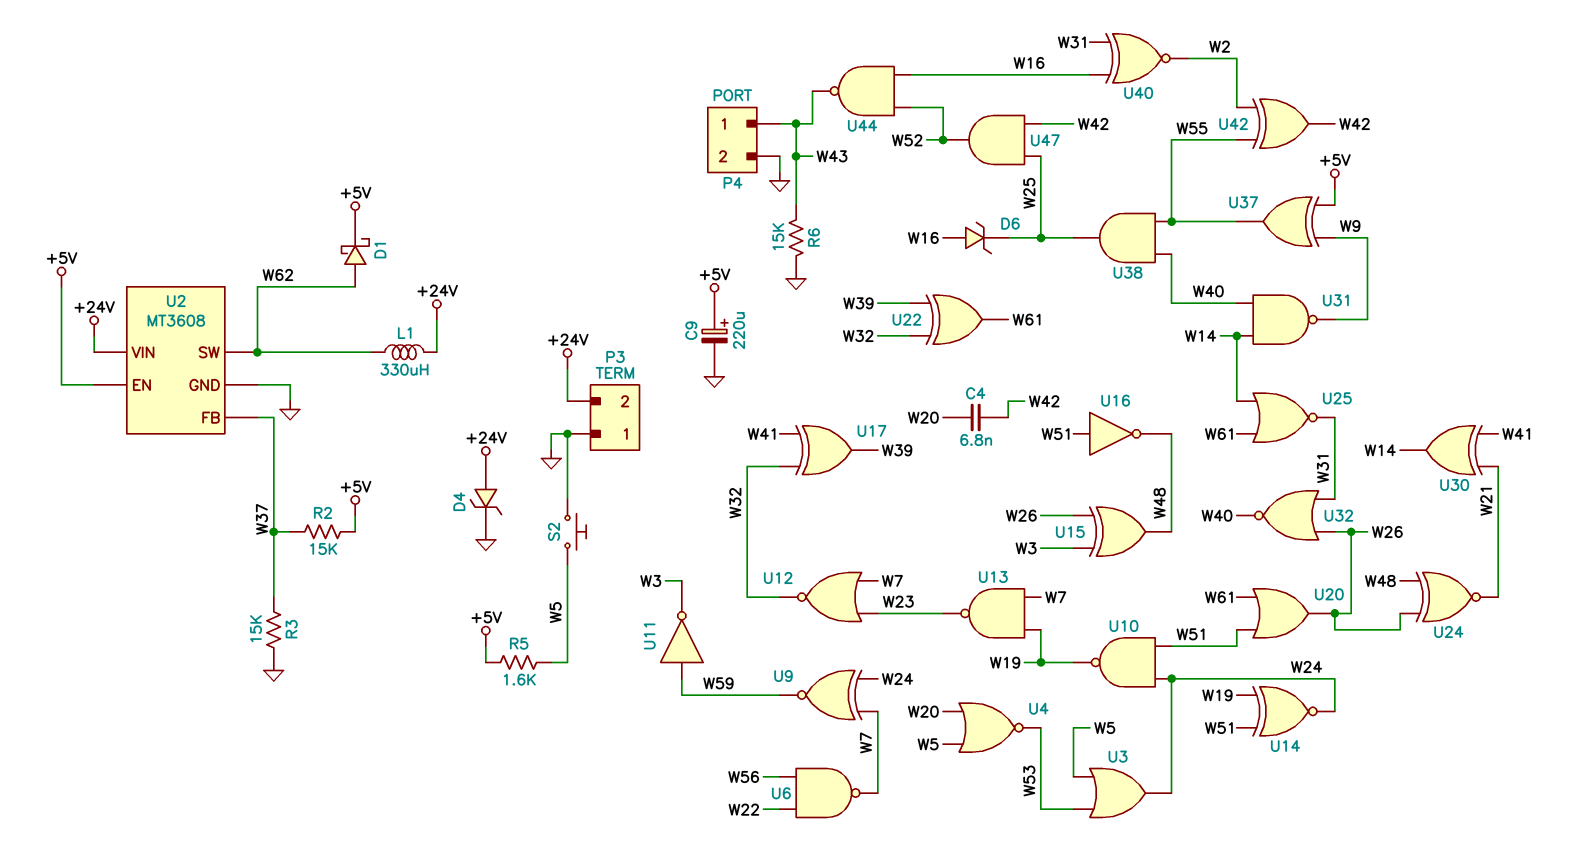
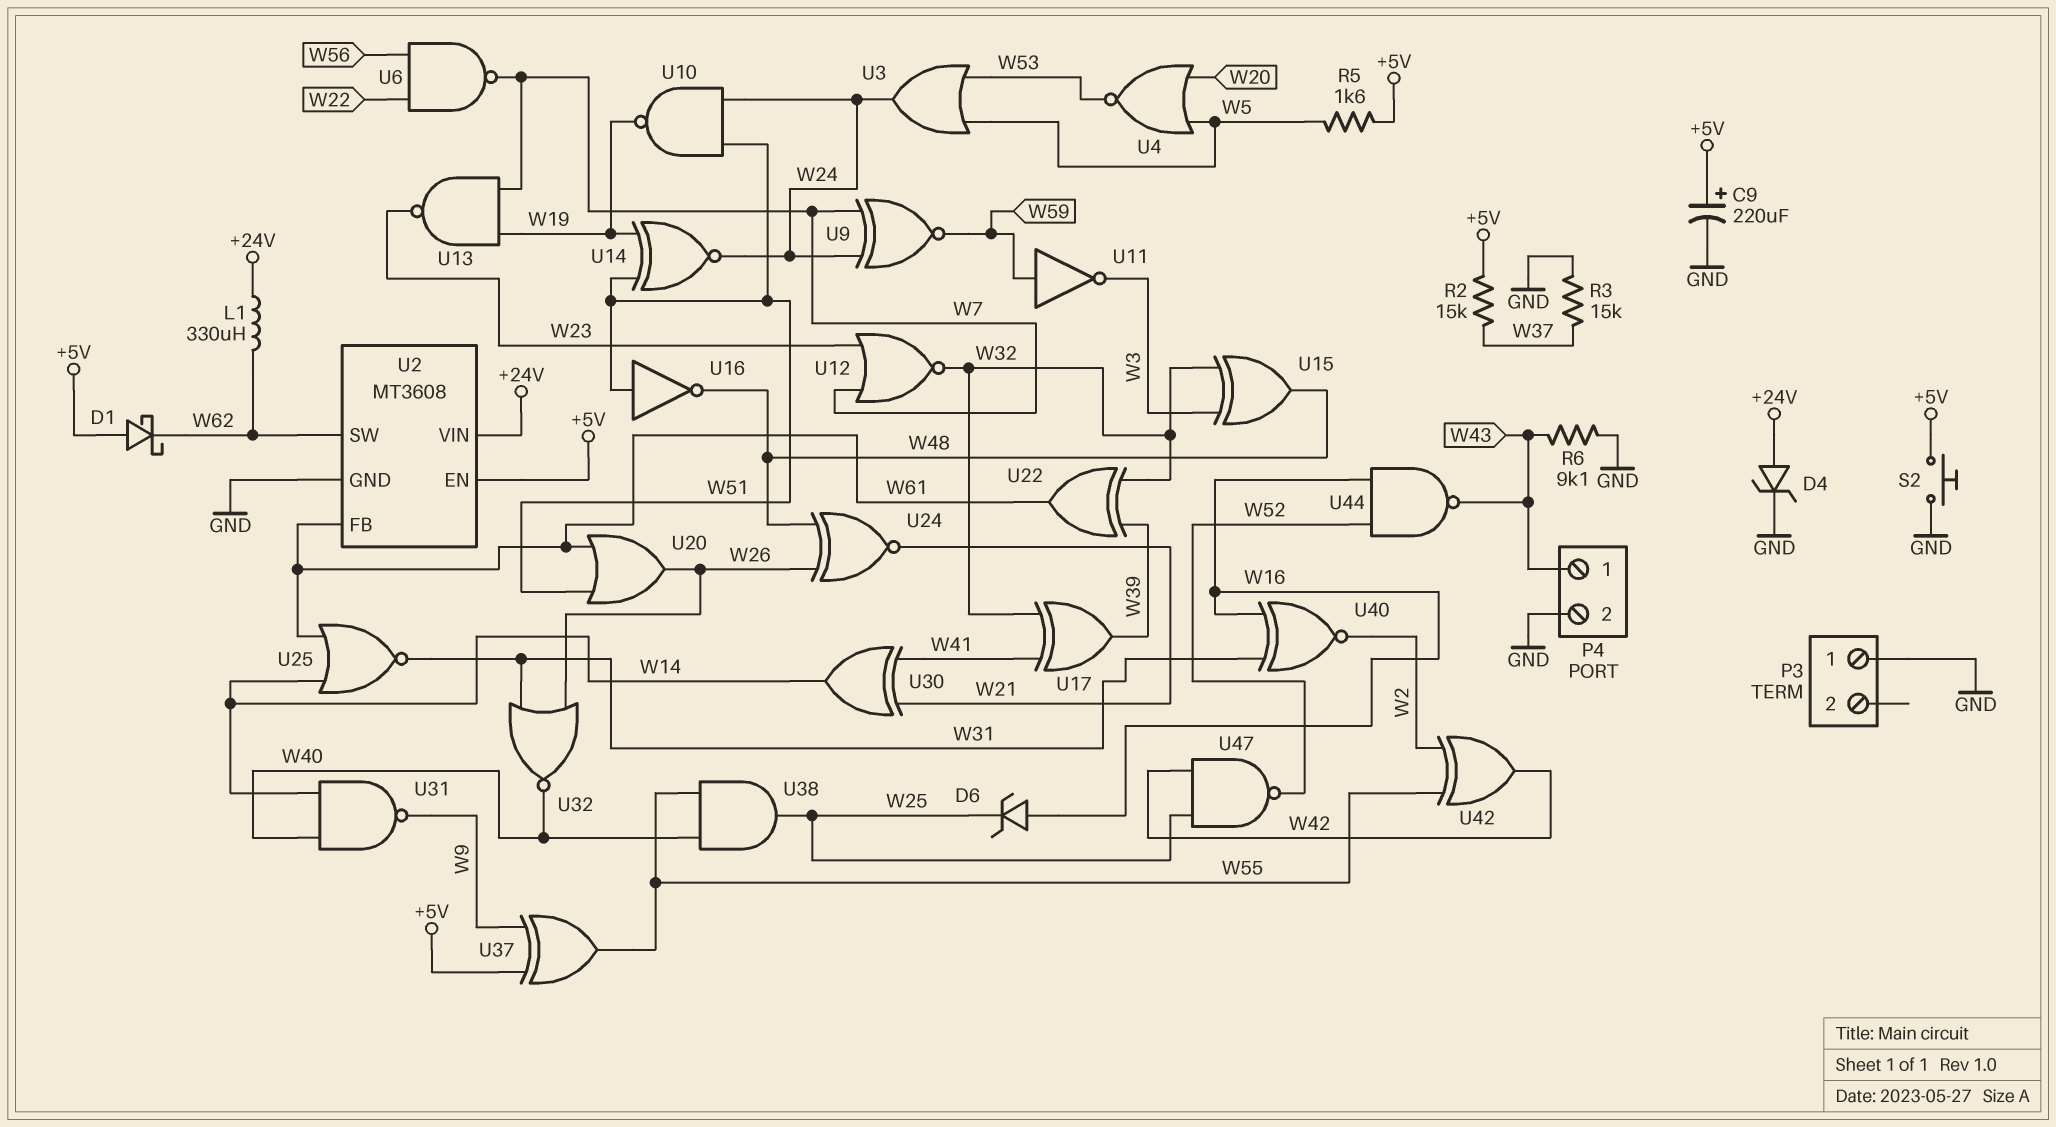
C4: 6.8nF (W20, W42) -> none
D1: schottky (A W62, K +5V) -> schottky (A +5V, K W62)
P3 pin 2: +24V -> none
R6: 15k (GND, W43) -> 9.1k (GND, W43)
S2: button (GND, W5) -> button (+5V, GND)
U2 pin FB: W37 -> W61
U15: XOR (in W3, in W26, out W48) -> XOR (in W3, in W32, out W48)
U47: AND (in W25, in W42, out W52) -> NAND (in W25, in W42, out W52)

